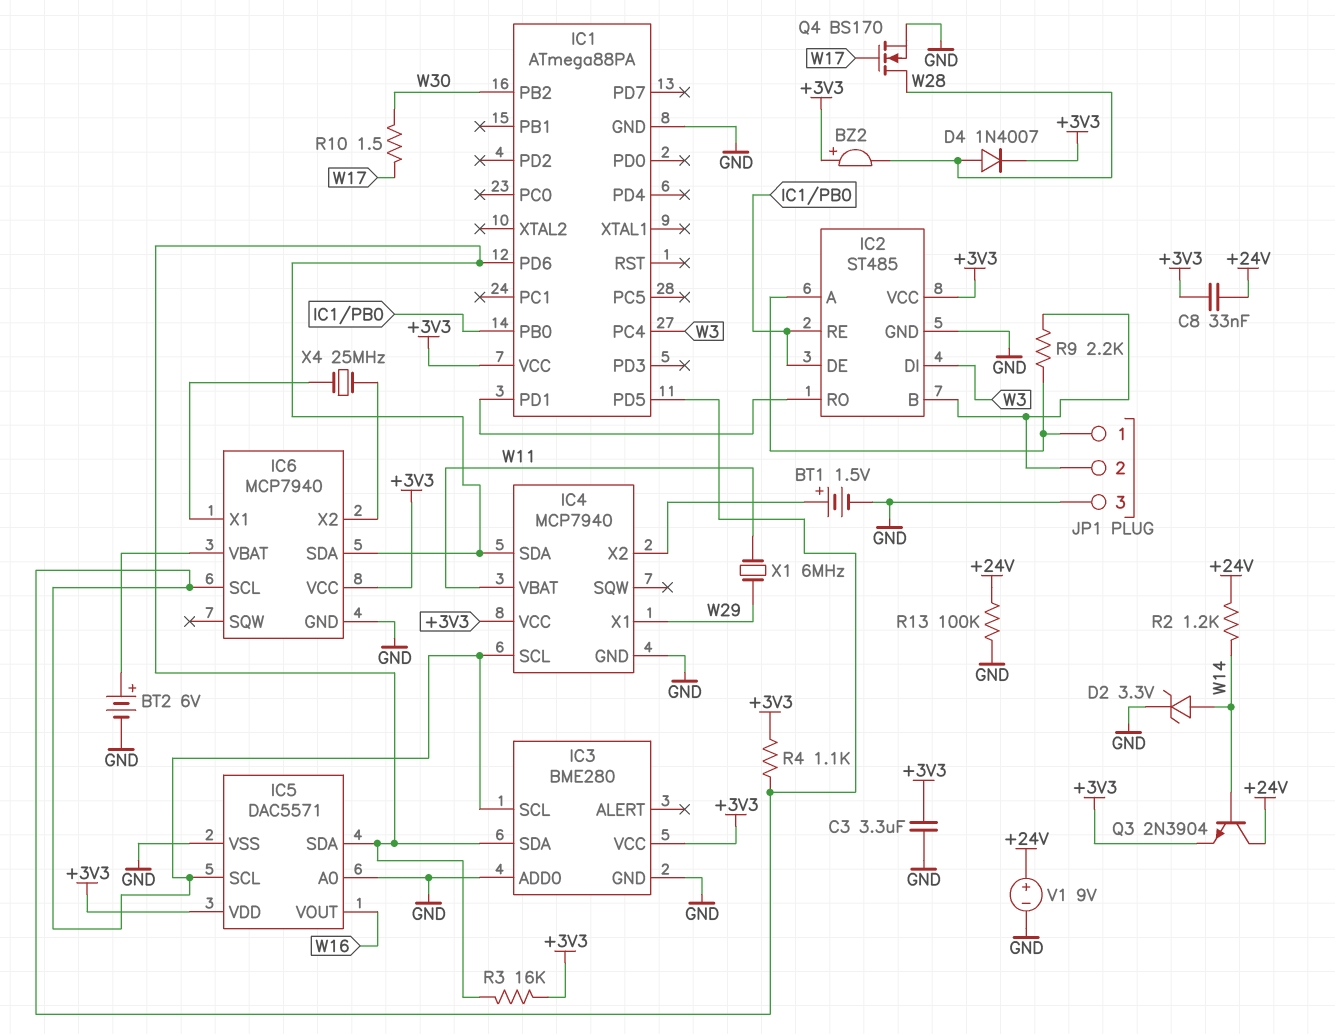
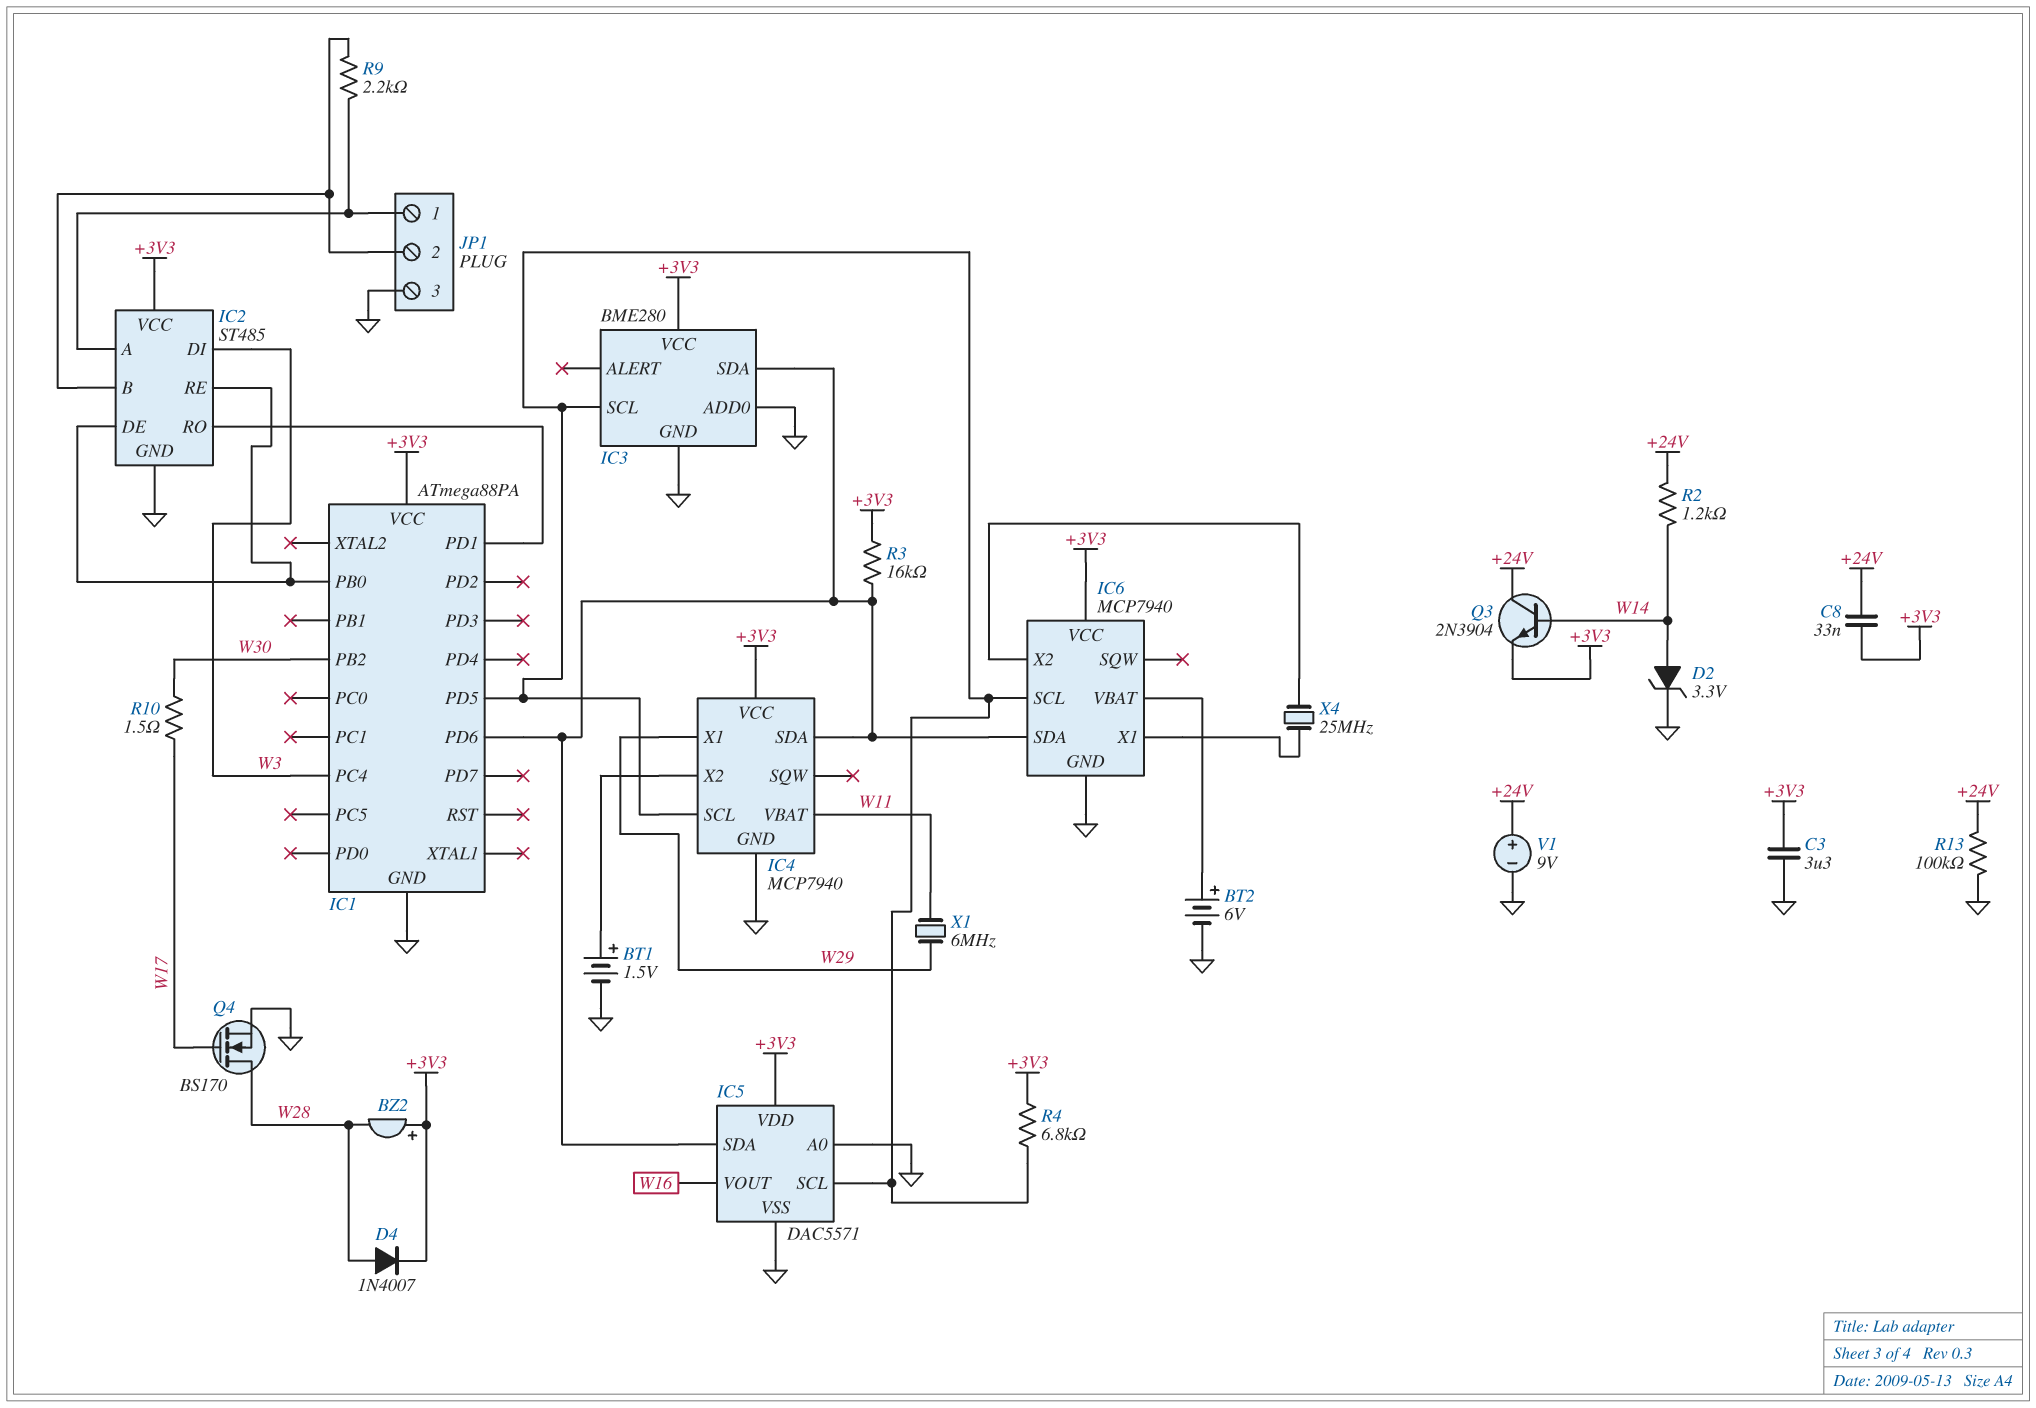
R4: 1.1k (+3V3, IC1/PD5) -> 6.8k (+3V3, IC1/PD5)

